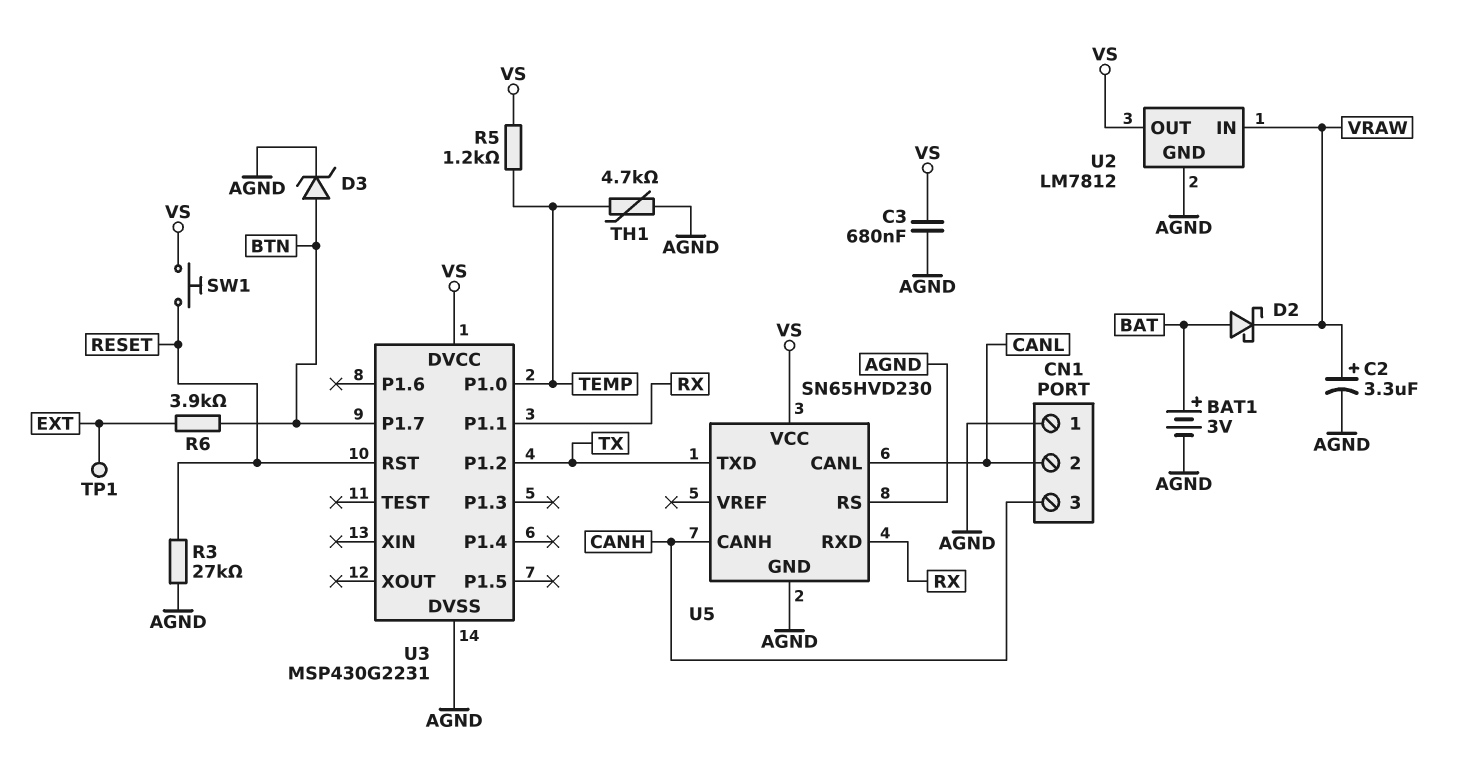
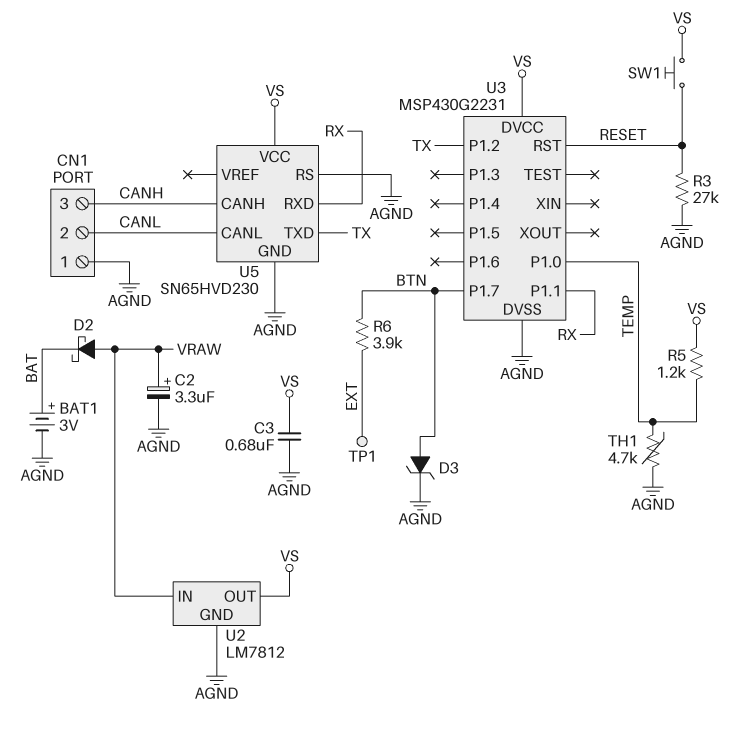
D2: schottky (A BAT, K VRAW) -> schottky (A VRAW, K BAT)

